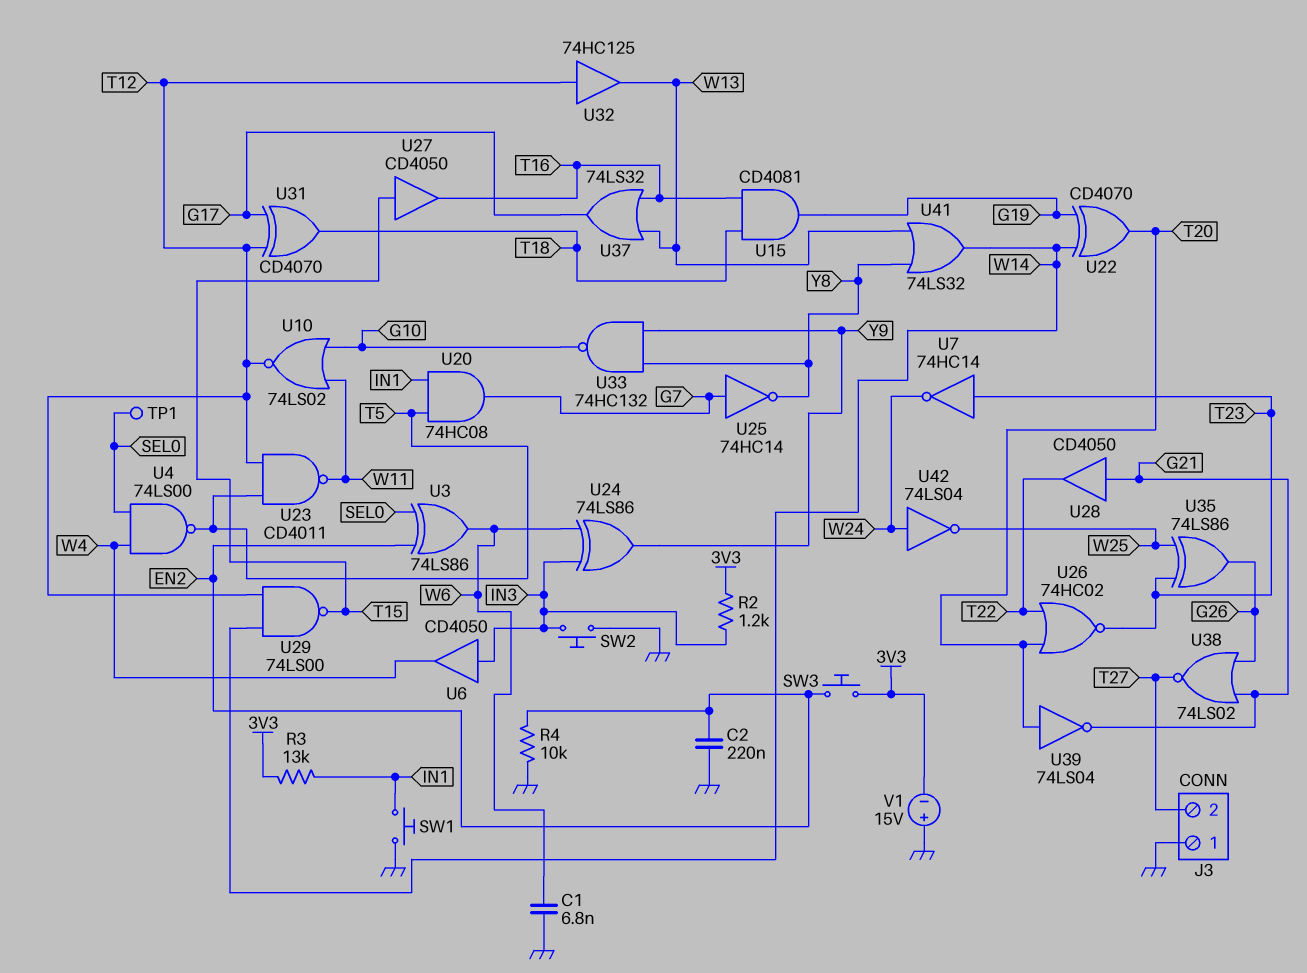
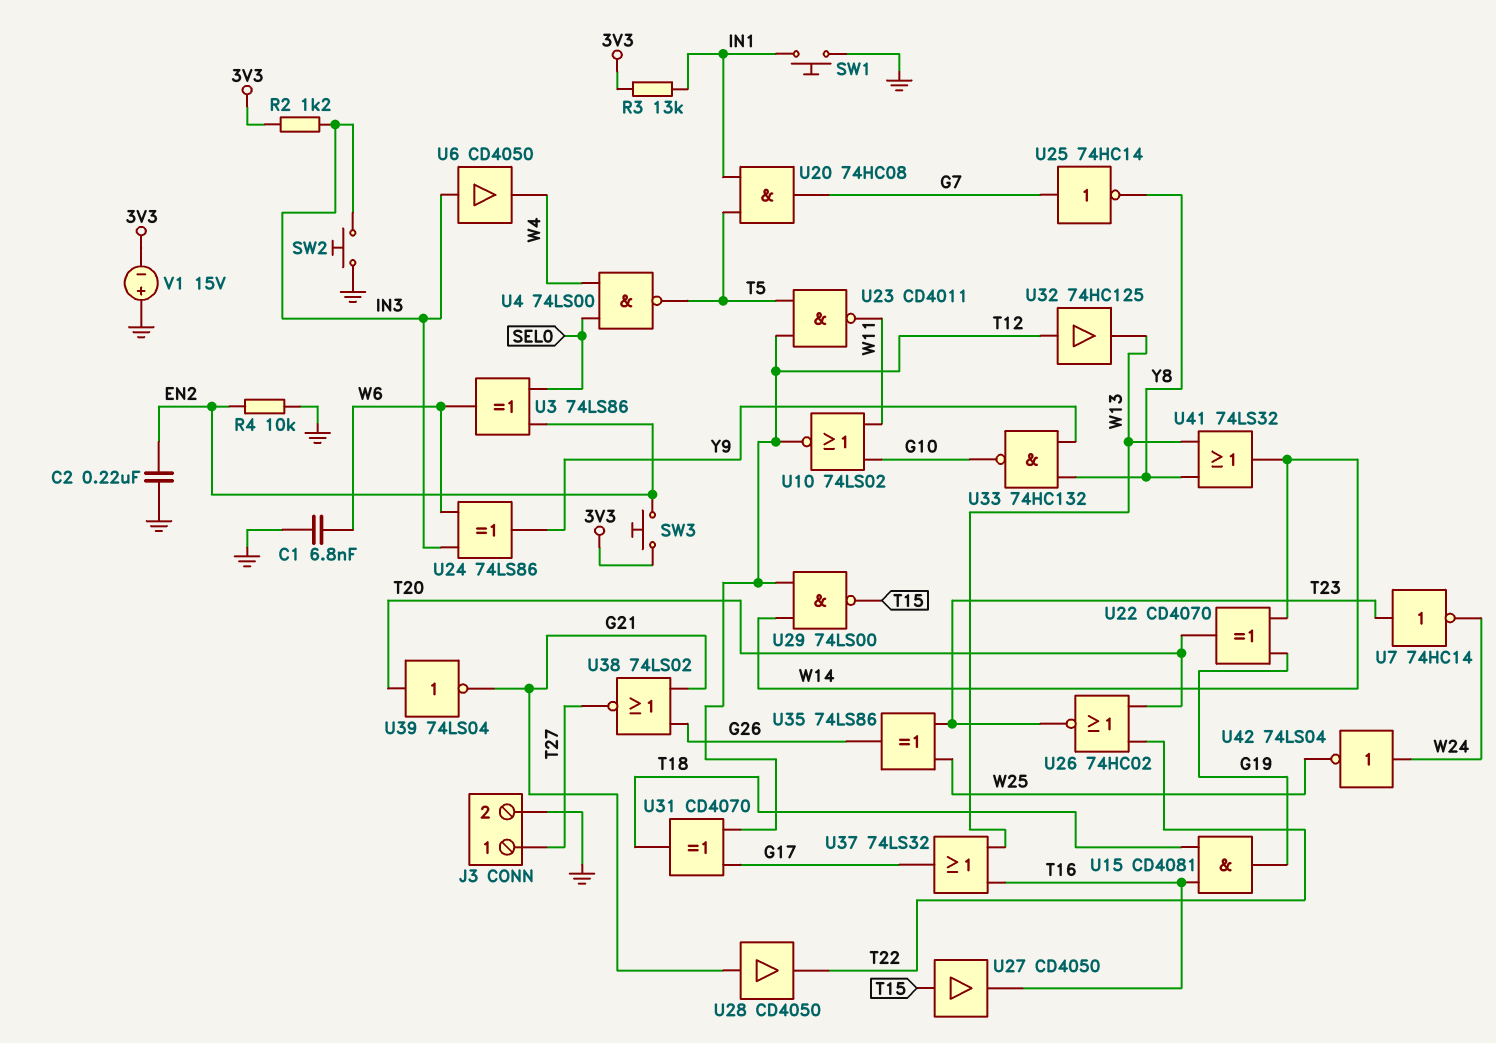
J3 pin 1: GND -> T27
J3 pin 2: T27 -> GND
TP1: test point (SEL0) -> none

